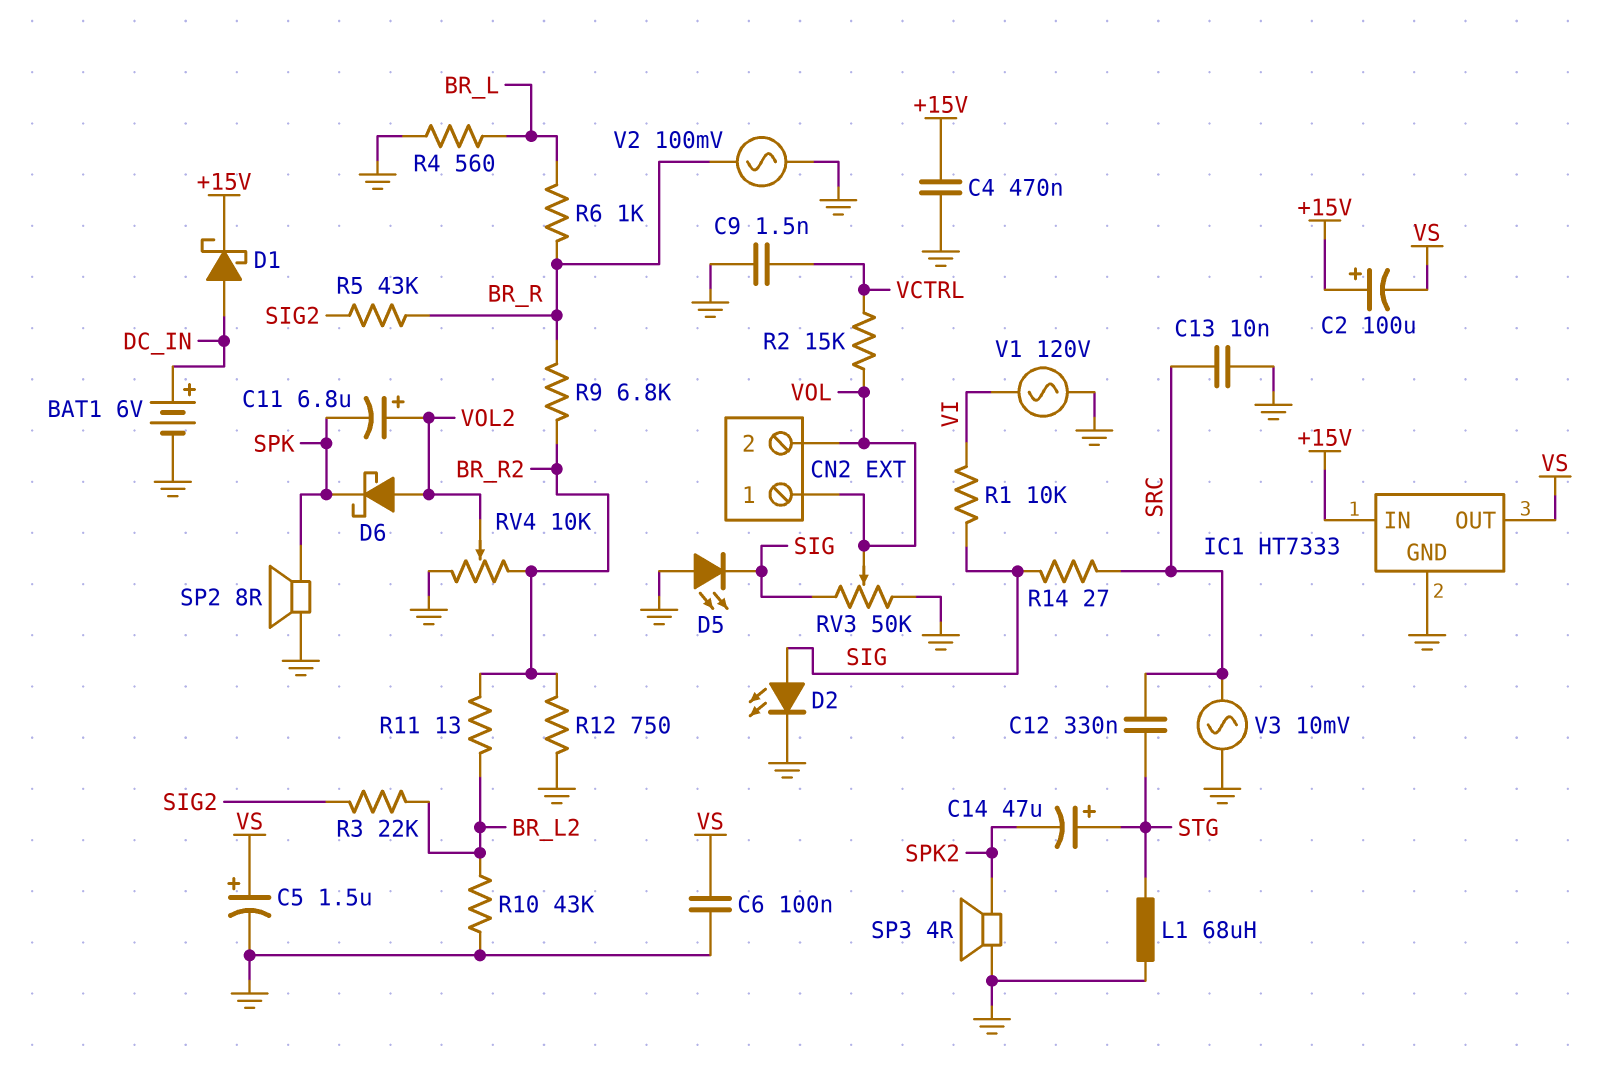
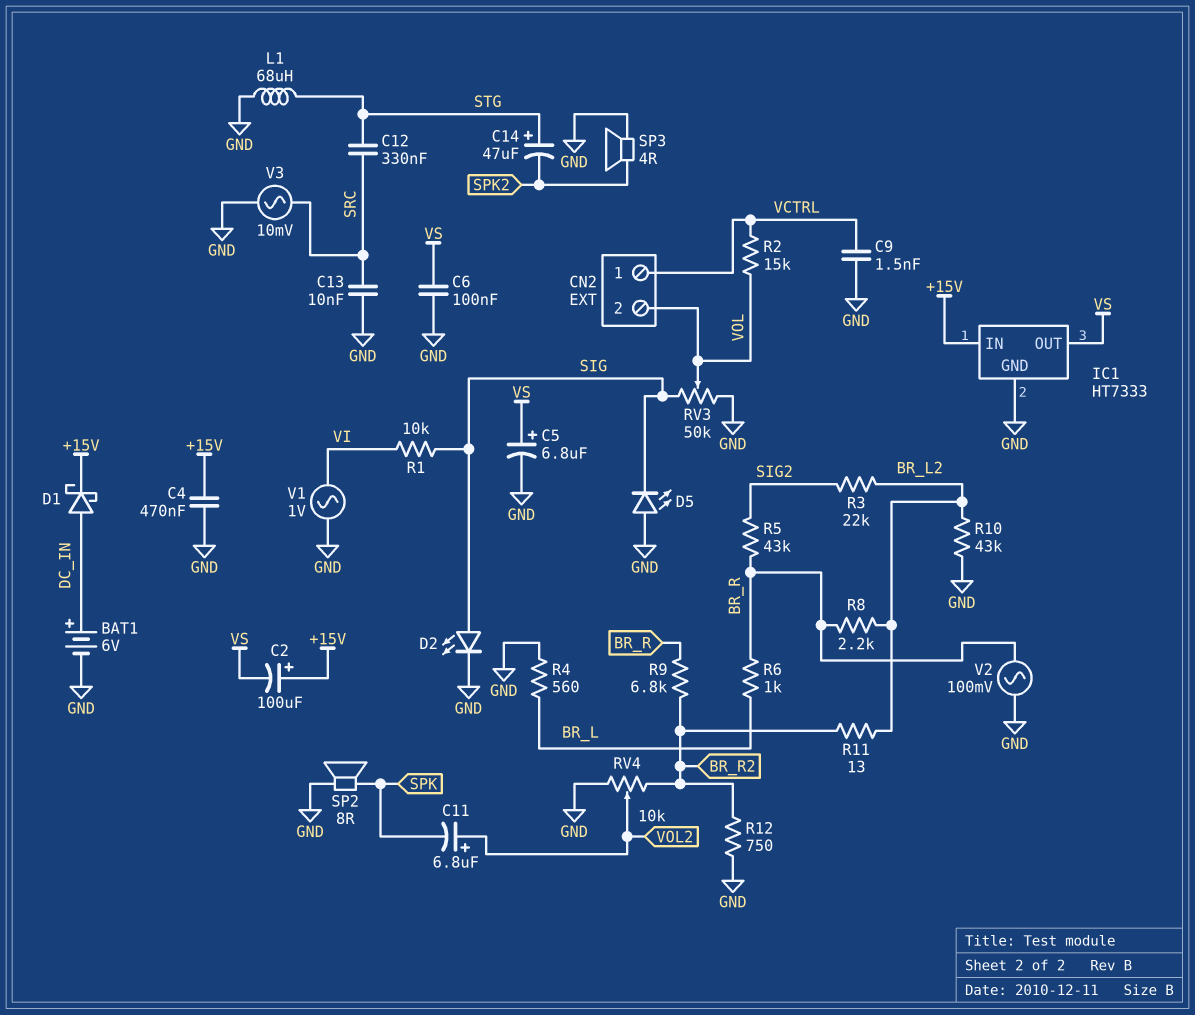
C5: 1.5uF (plus VS, minus GND) -> 6.8uF (plus VS, minus GND)
CN2 pin 1: VOL -> VCTRL
D6: schottky (A VOL2, K SPK) -> none
R8: none -> 2.2k (BR_L2, BR_R)
R14: 27 (SIG, SRC) -> none
V1: AC 120V (GND, VI) -> AC 1V (GND, VI)

